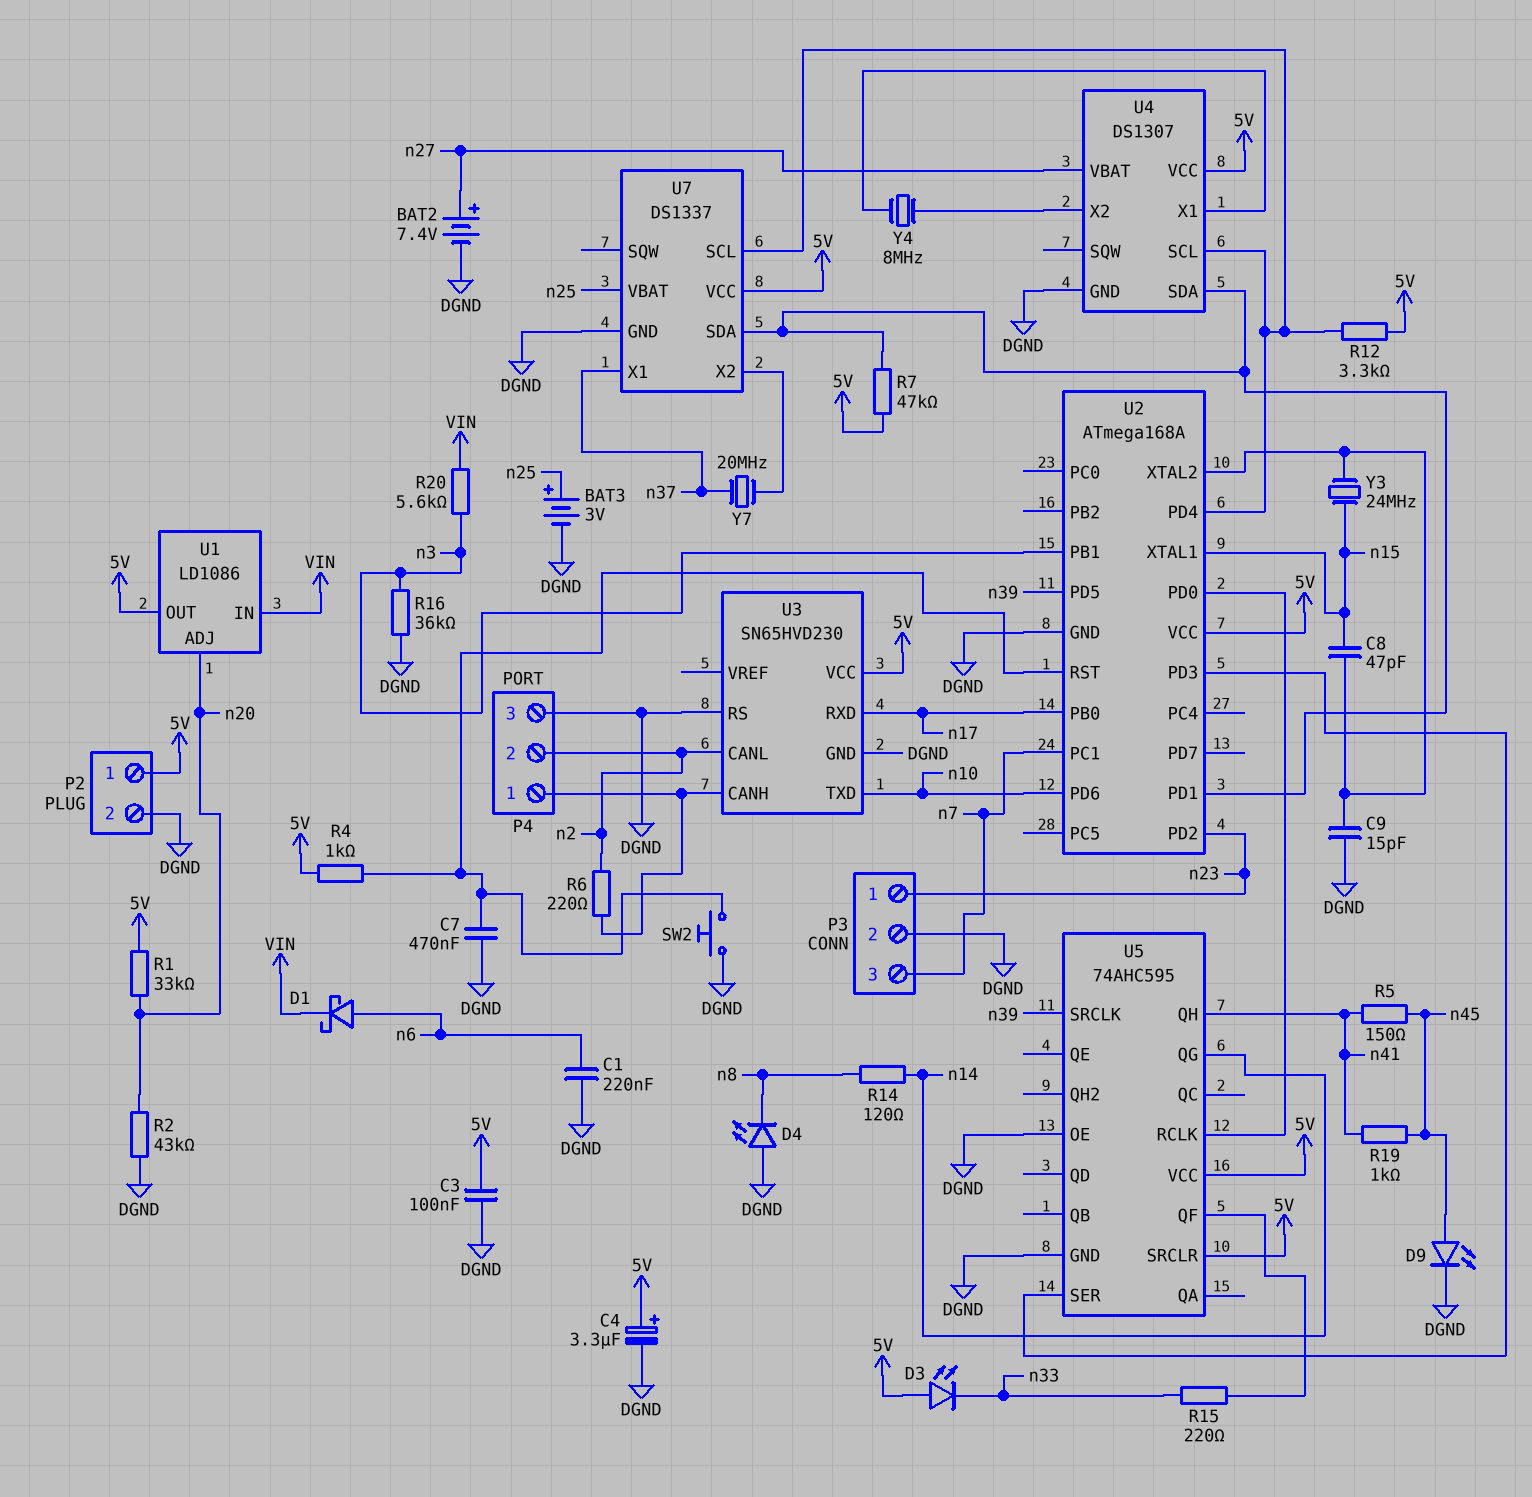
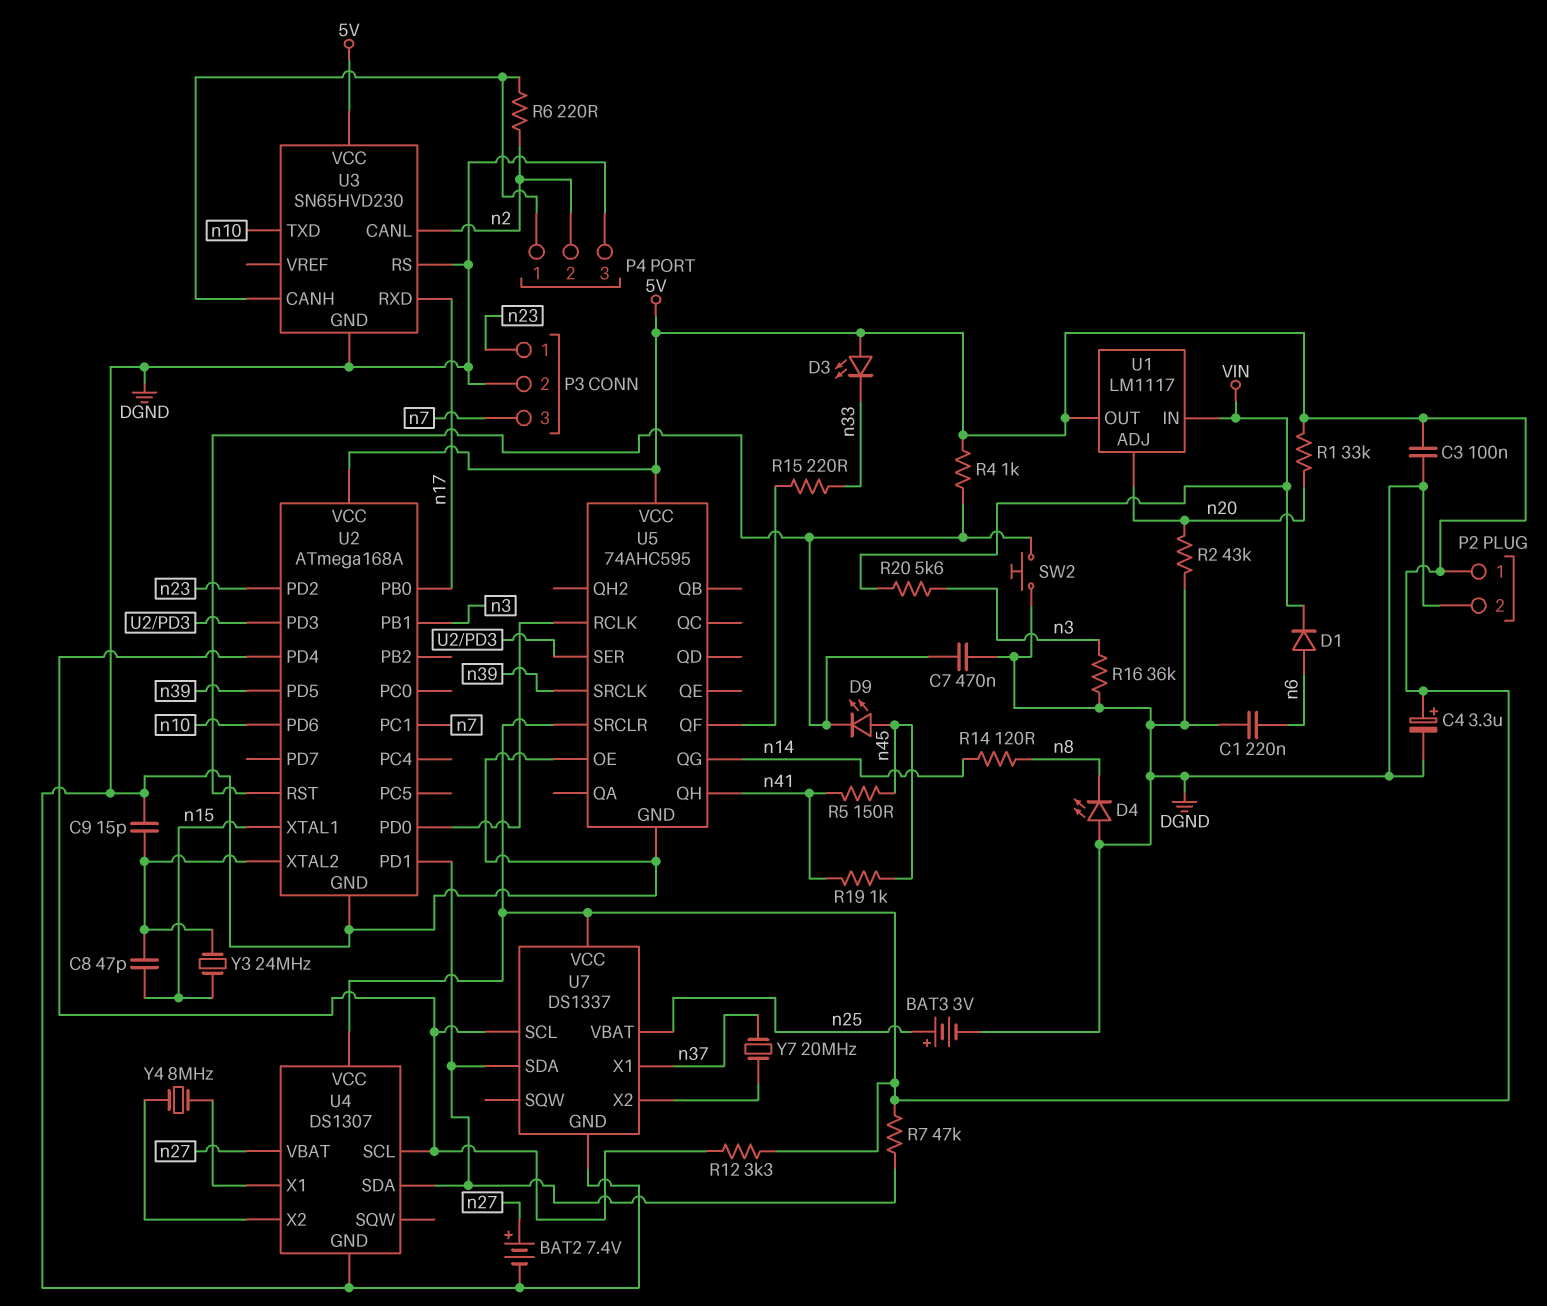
D1: schottky (A n6, K VIN) -> diode (A n6, K VIN)
D9: LED (A n45, K DGND) -> LED (A n45, K U2/RST)
U1: LD1086 -> LM1117

